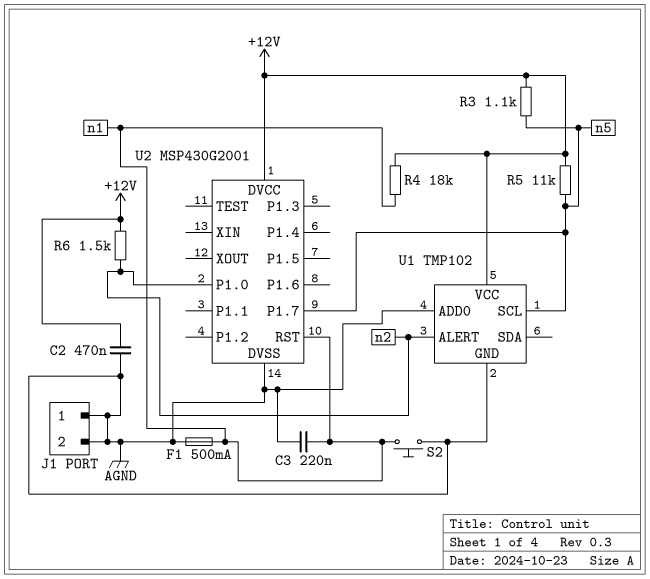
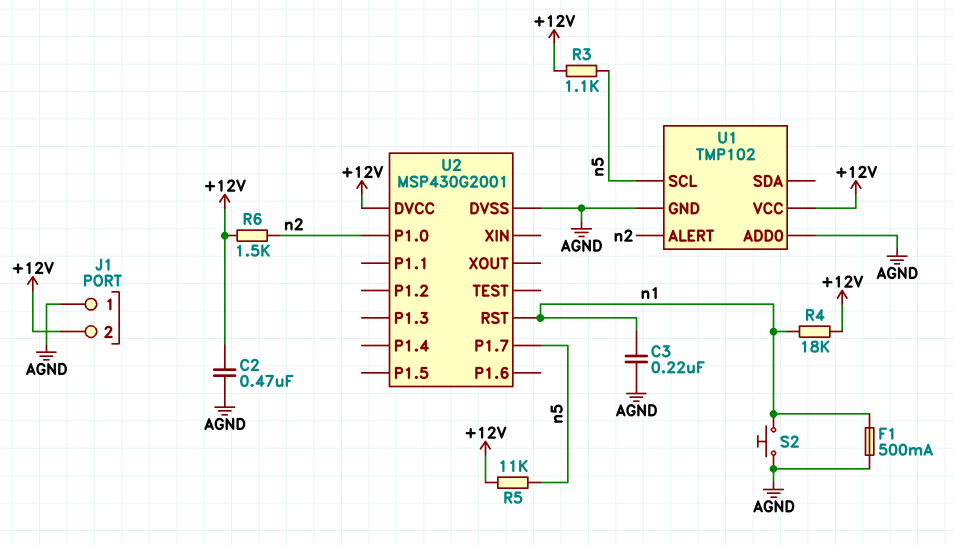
J1 pin 2: AGND -> +12V

